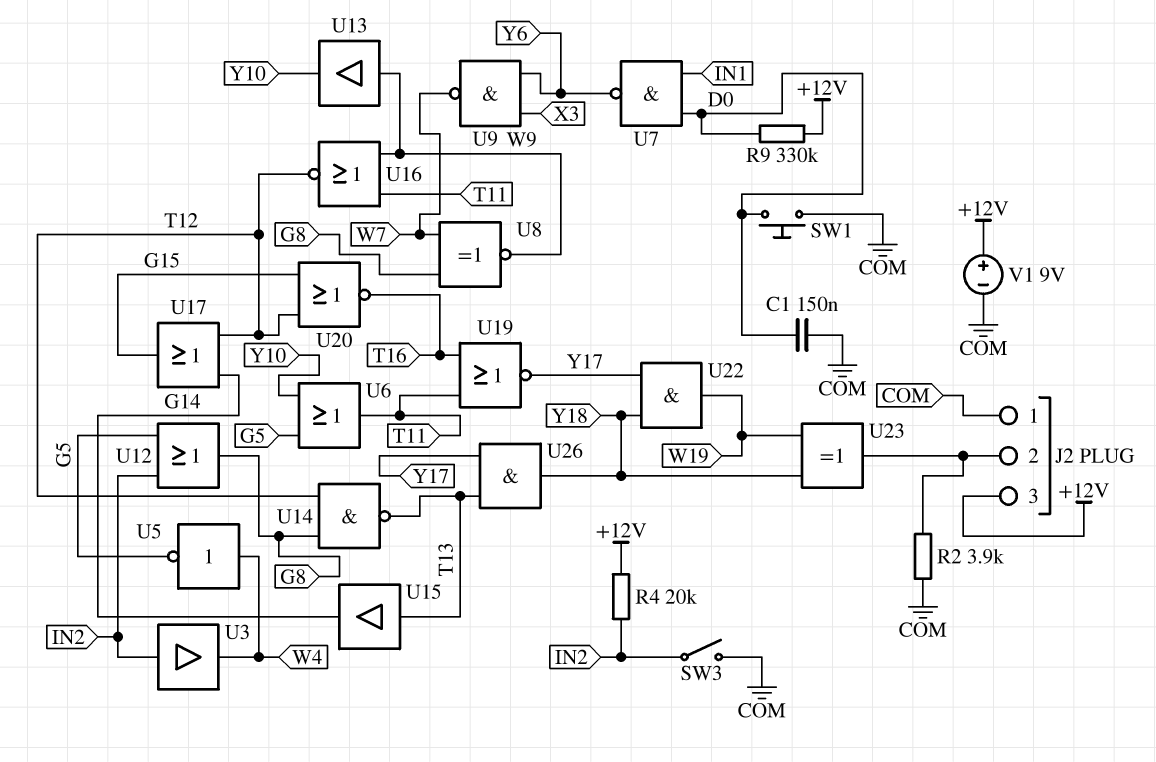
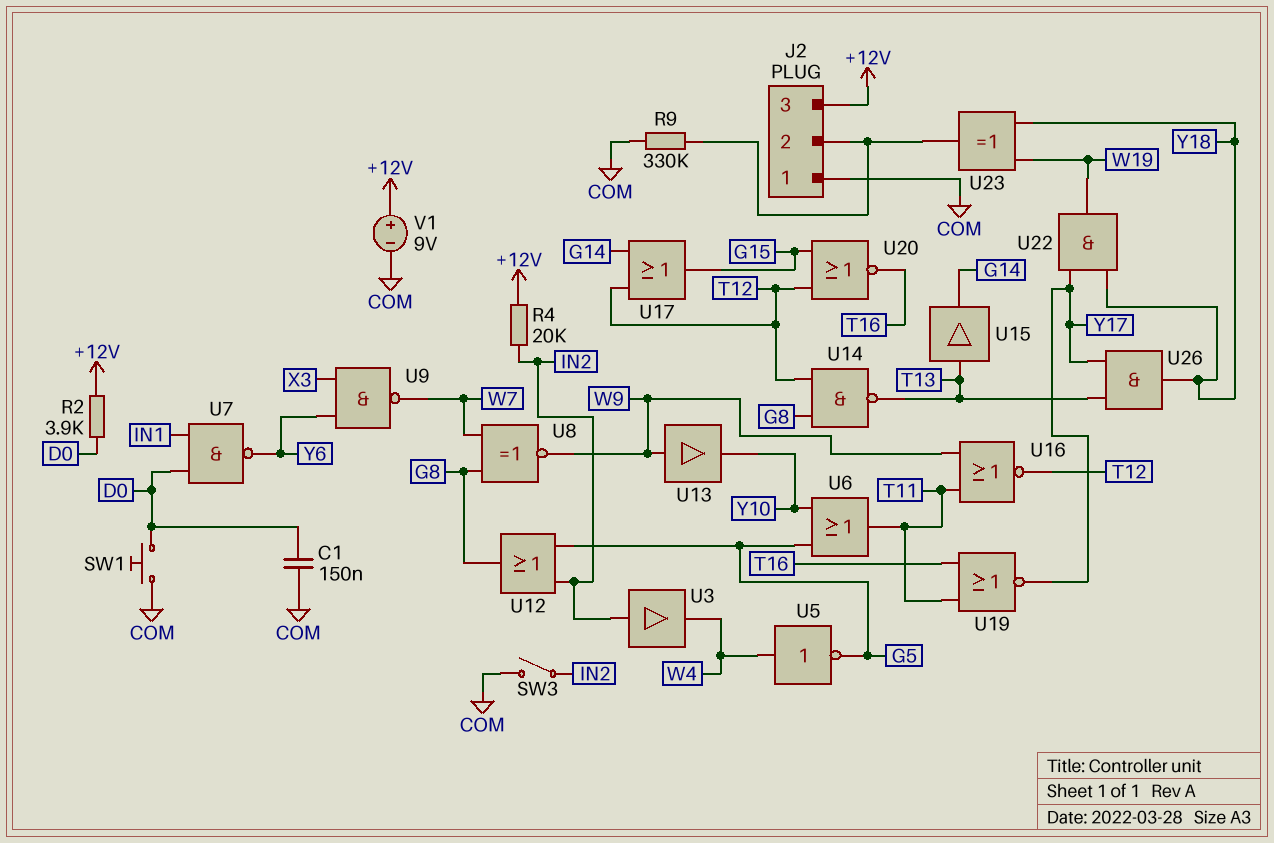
R2: 3.9k (COM, J2/2) -> 3.9k (+12V, D0)
R9: 330k (+12V, D0) -> 330k (COM, J2/2)

